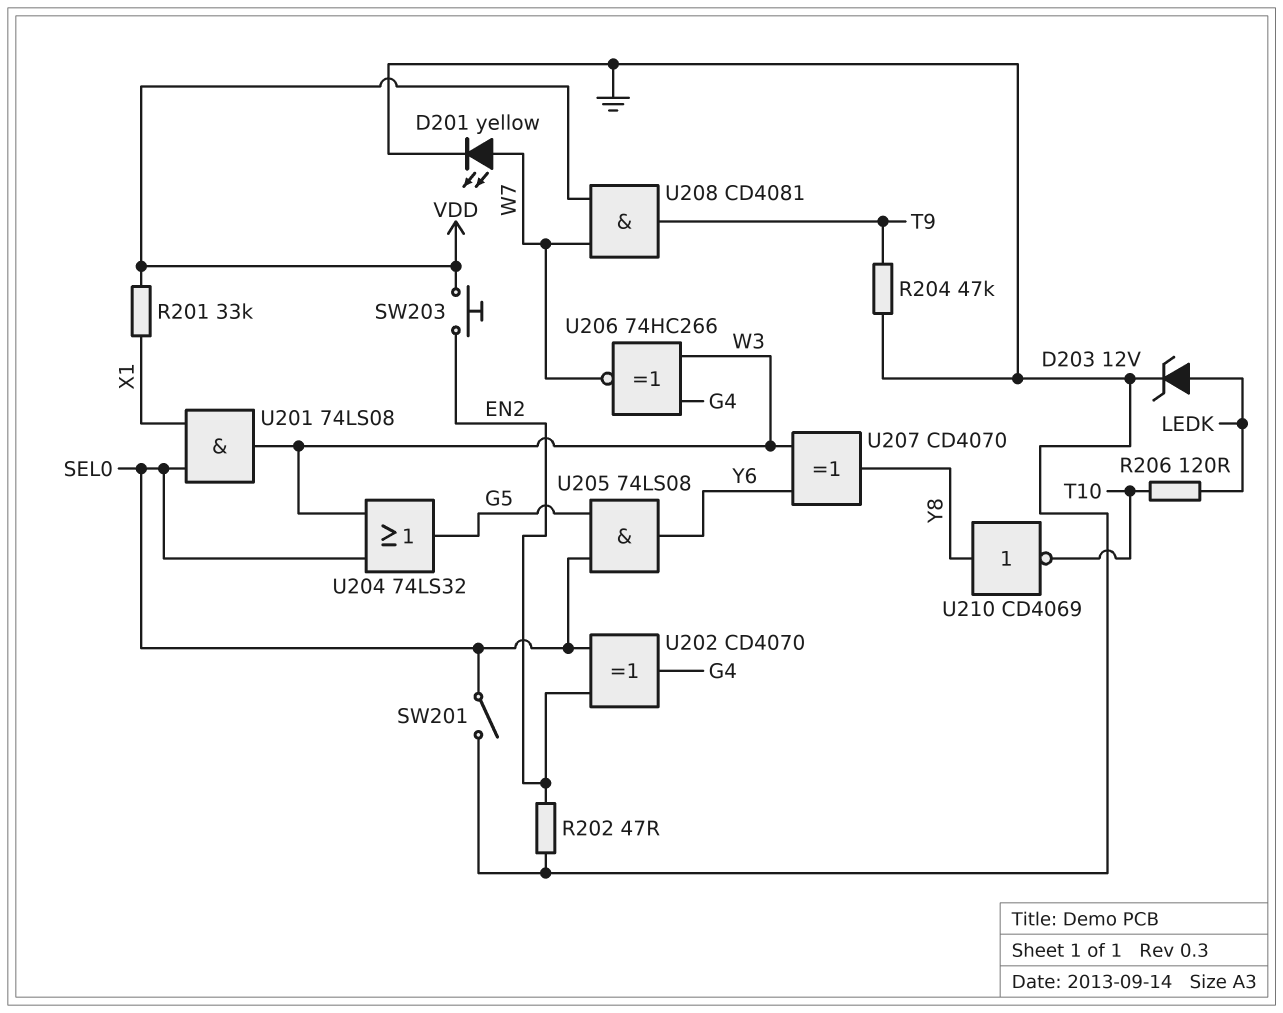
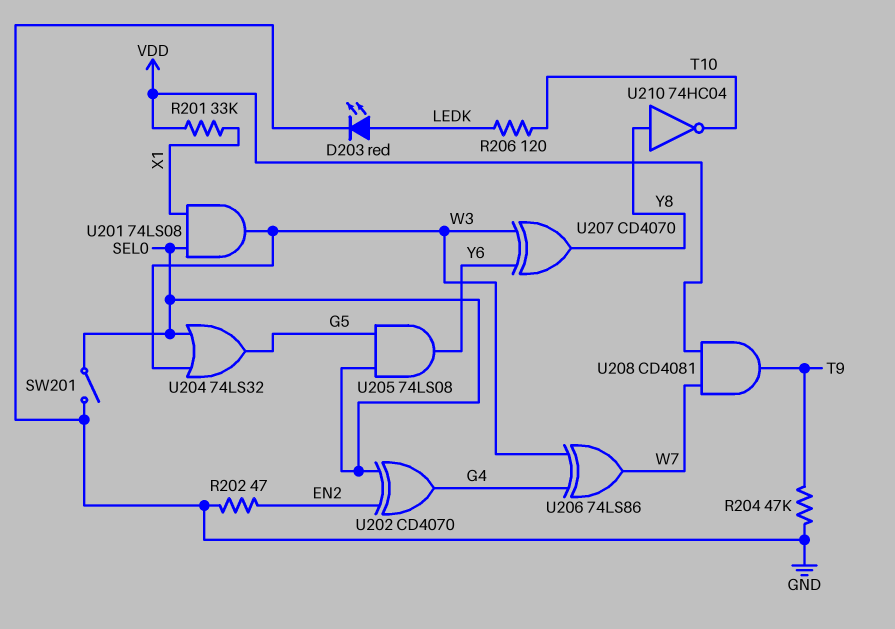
D201: LED yellow (A W7, K GND) -> none
D203: zener 12V (A LEDK, K GND) -> LED red (A LEDK, K GND)
SW203: button (EN2, VDD) -> none
U206: XNOR 74HC266 (in G4, in W3, out W7) -> XOR 74LS86 (in G4, in W3, out W7)
U210: NOT CD4069 (in Y8, out T10) -> NOT 74HC04 (in Y8, out T10)

